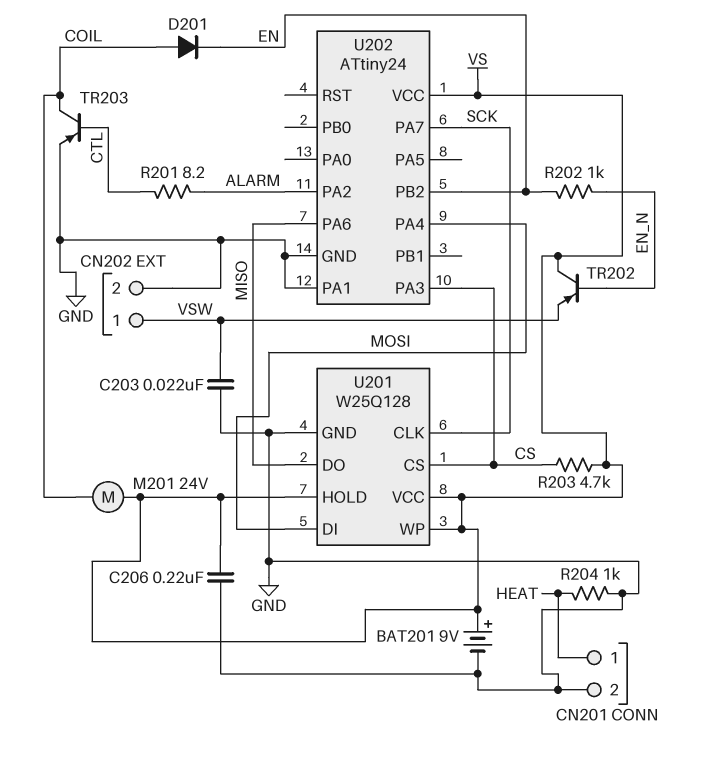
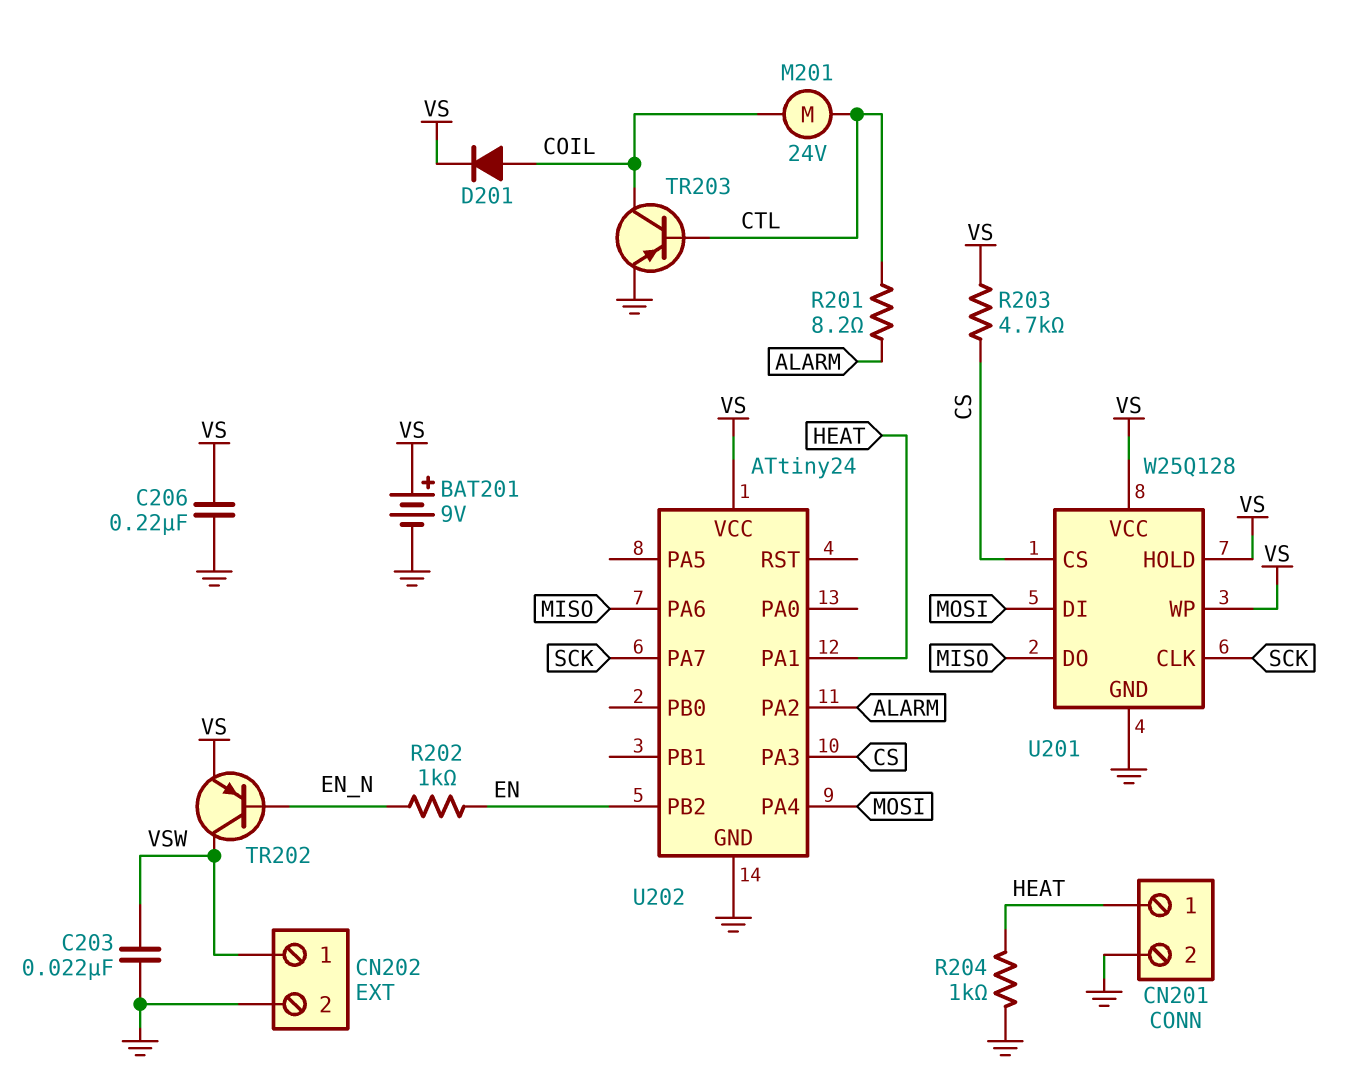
D201: diode (A COIL, K EN) -> diode (A COIL, K VS)
M201: motor 24V (COIL, VS) -> motor 24V (COIL, CTL)
TR202: PNP (B EN_N, C VS, E VSW) -> PNP (B EN_N, C VSW, E VS)
U202 pin PA1: GND -> HEAT

